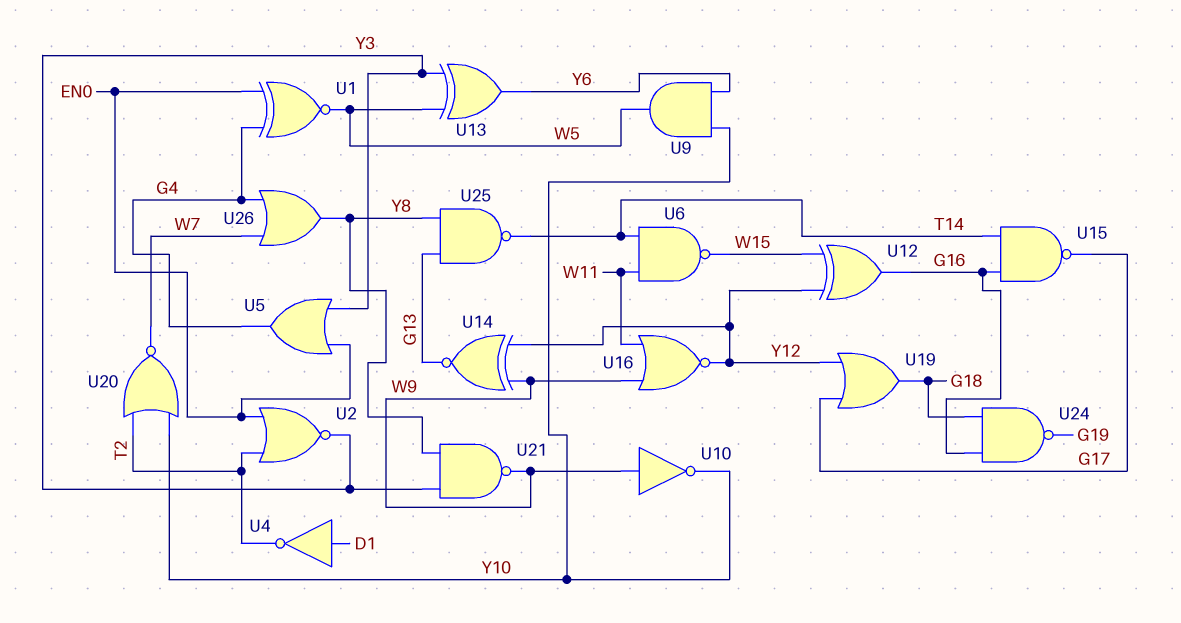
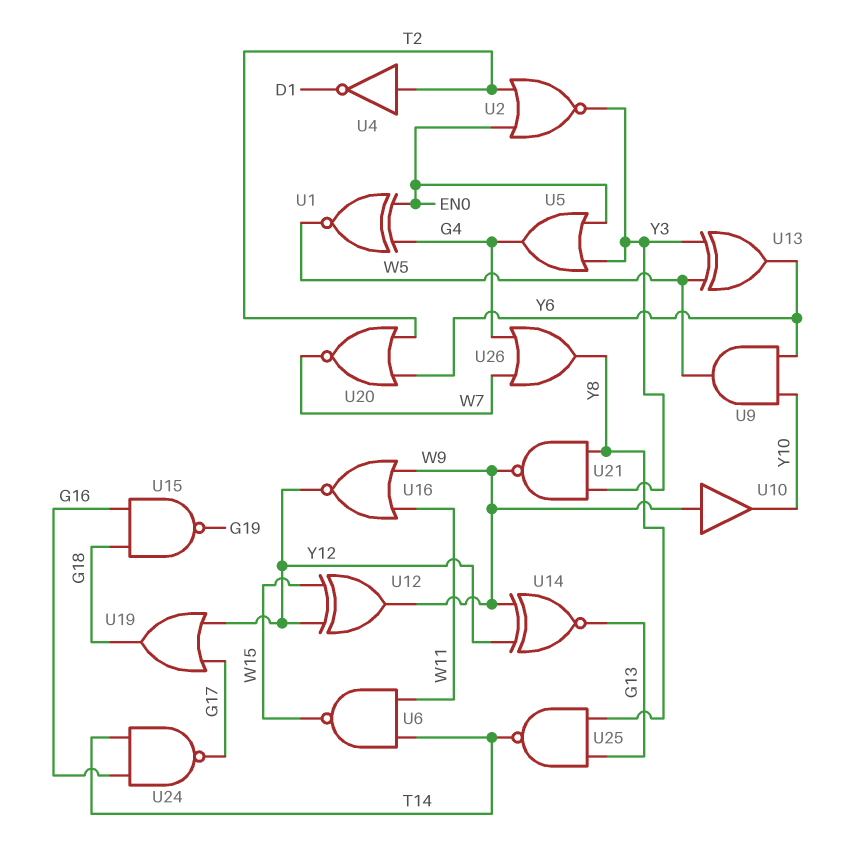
U4: NOT (in D1, out T2) -> NOT (in T2, out D1)
U10: NOT (in W9, out Y10) -> buffer (in W9, out Y10)
U12: XOR (in W15, in Y12, out G16) -> XOR (in W15, in Y12, out W9)
U15: NAND (in G16, in T14, out G17) -> NAND (in G16, in G18, out G19)
U20: NOR (in T2, in Y10, out W7) -> NOR (in T2, in Y6, out W7)
U24: NAND (in G16, in G18, out G19) -> NAND (in G16, in T14, out G17)

